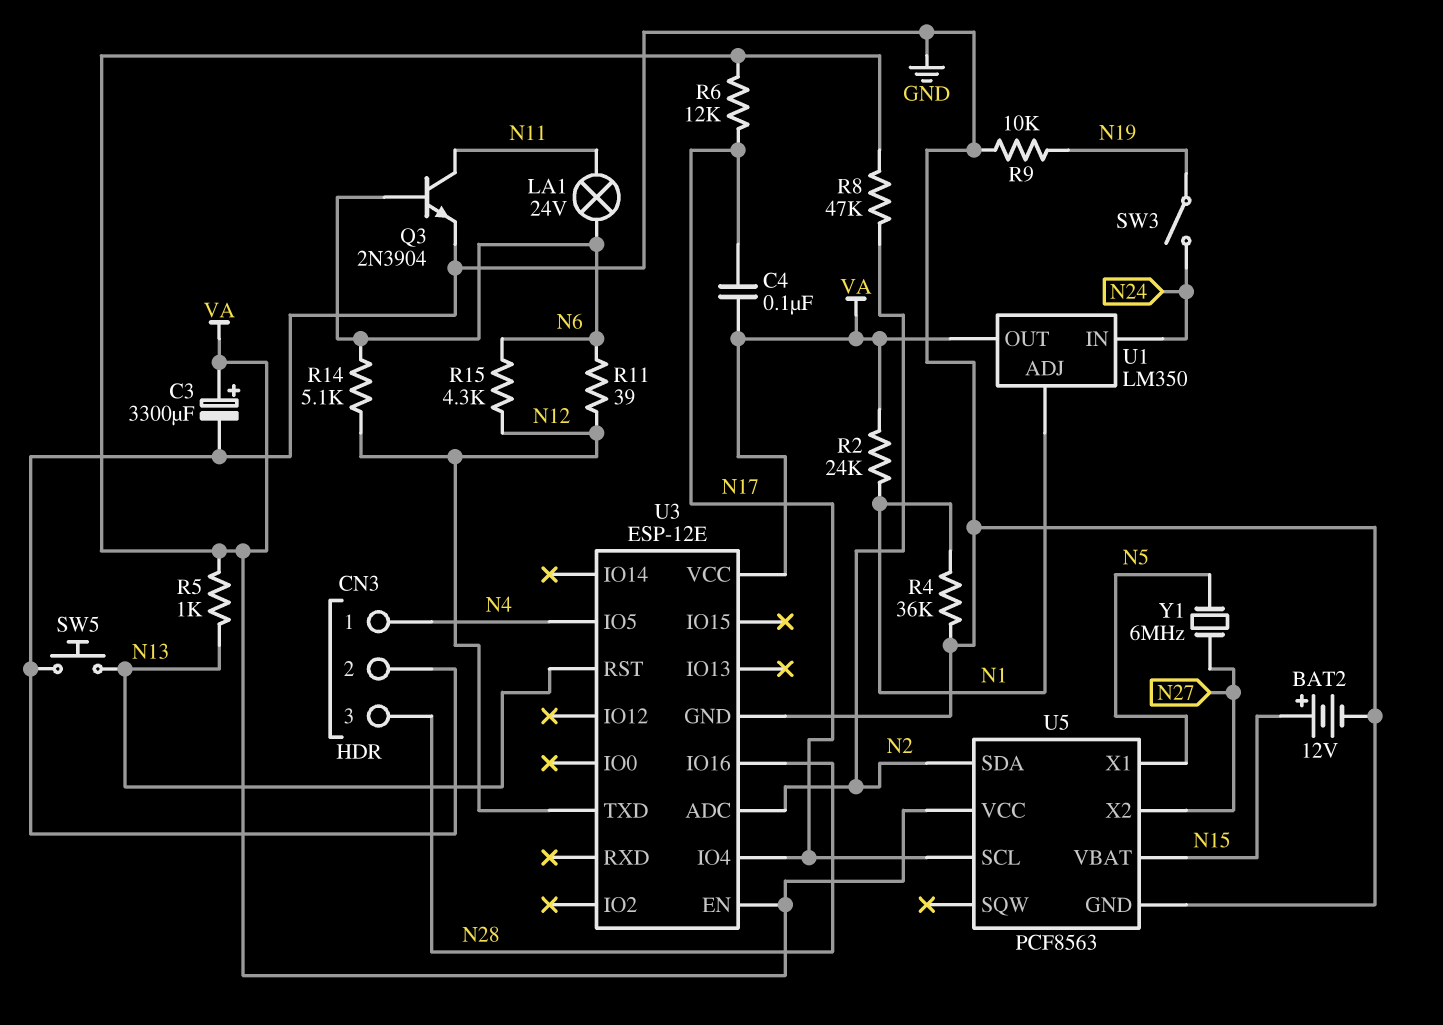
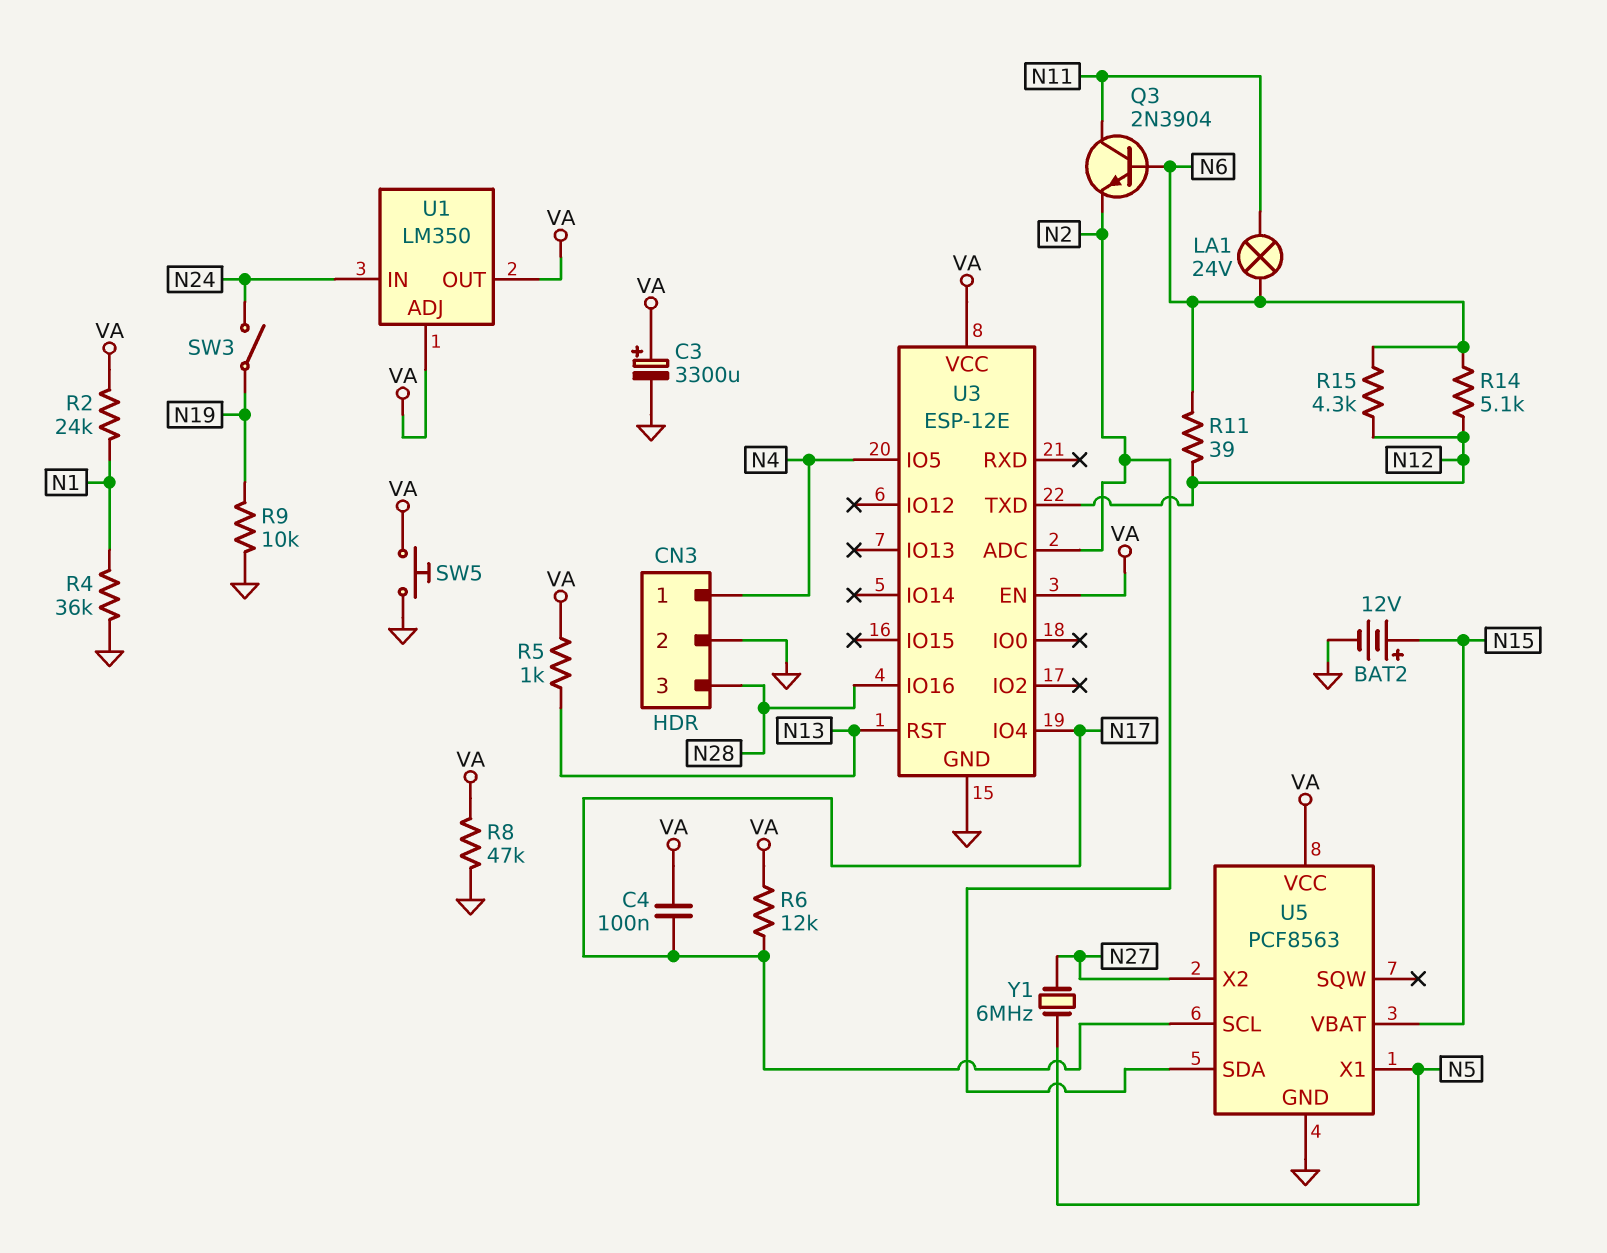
Q3: NPN 2N3904 (B N6, C N11, E GND) -> NPN 2N3904 (B N6, C N11, E N2)
R8: 47k (N2, VA) -> 47k (GND, VA)
SW5: button (GND, N13) -> button (GND, VA)
U1 pin ADJ: N1 -> VA

